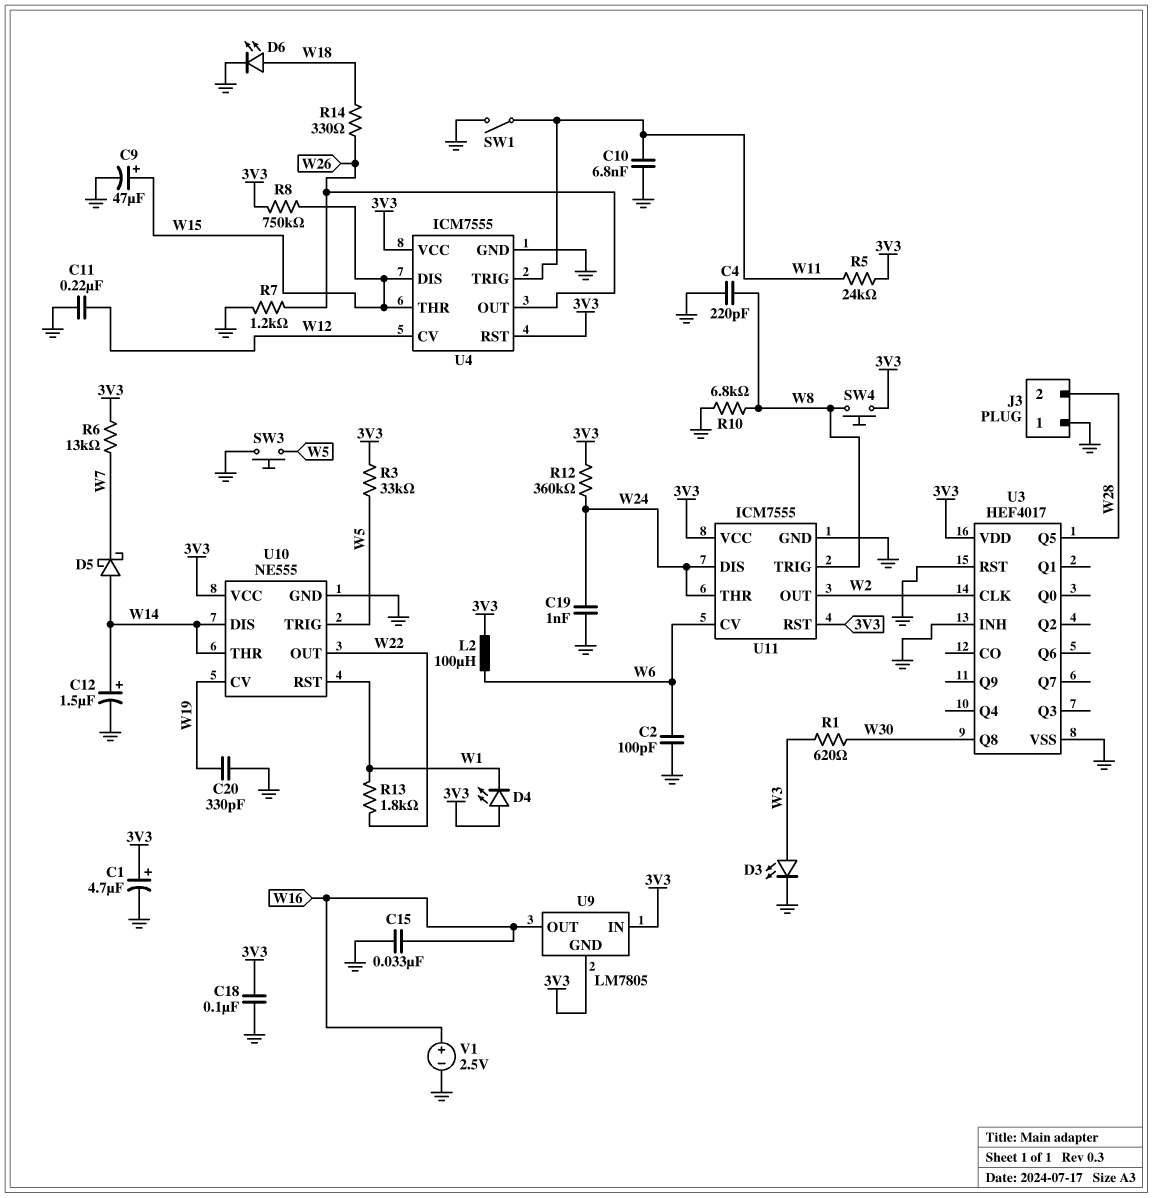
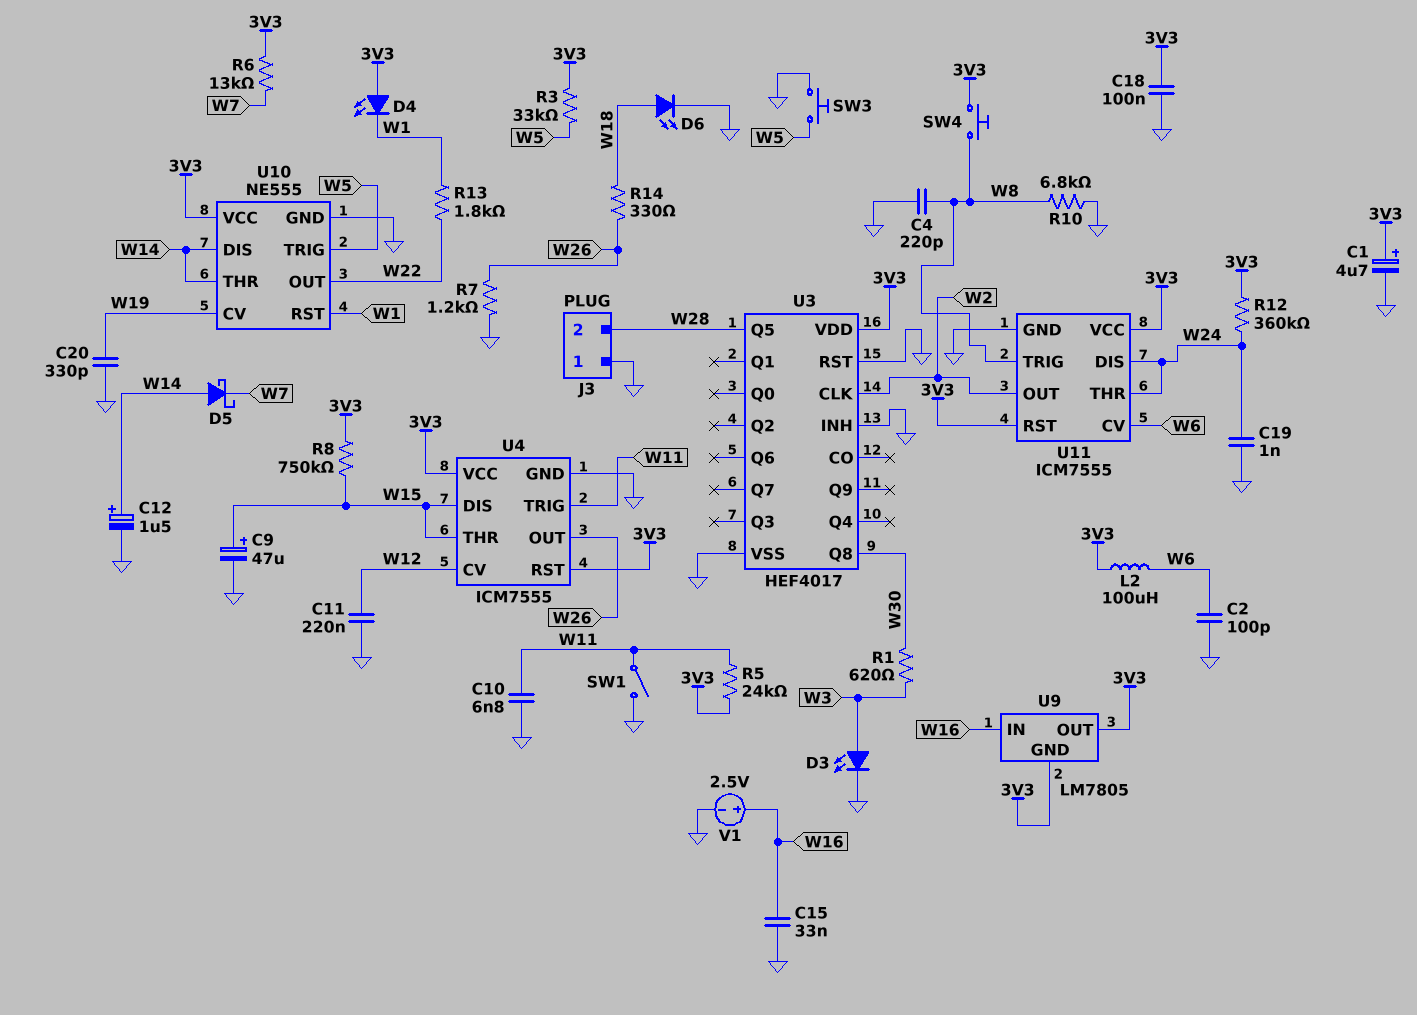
U9 pin IN: 3V3 -> W16
U9 pin OUT: W16 -> 3V3

